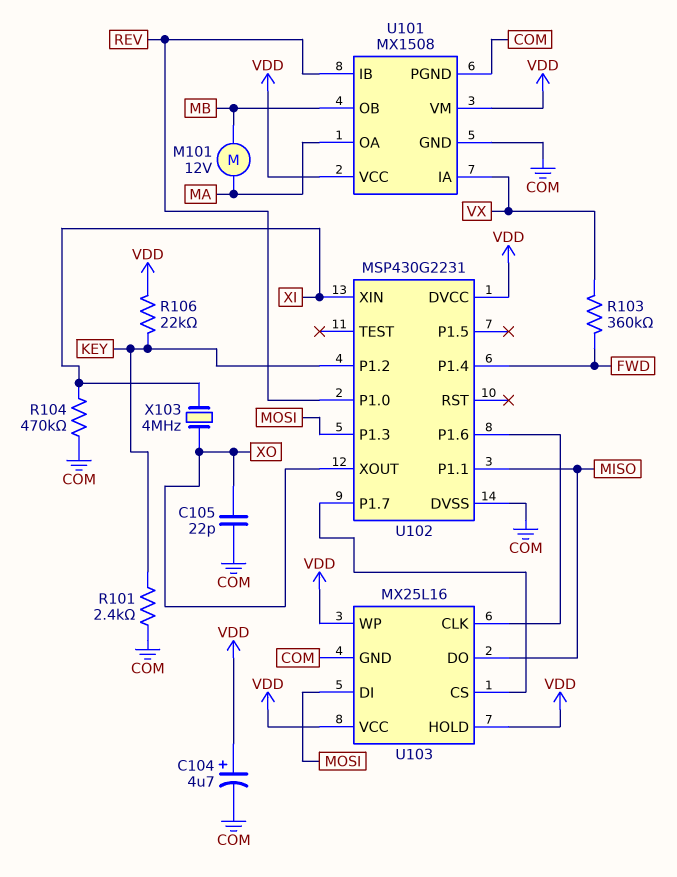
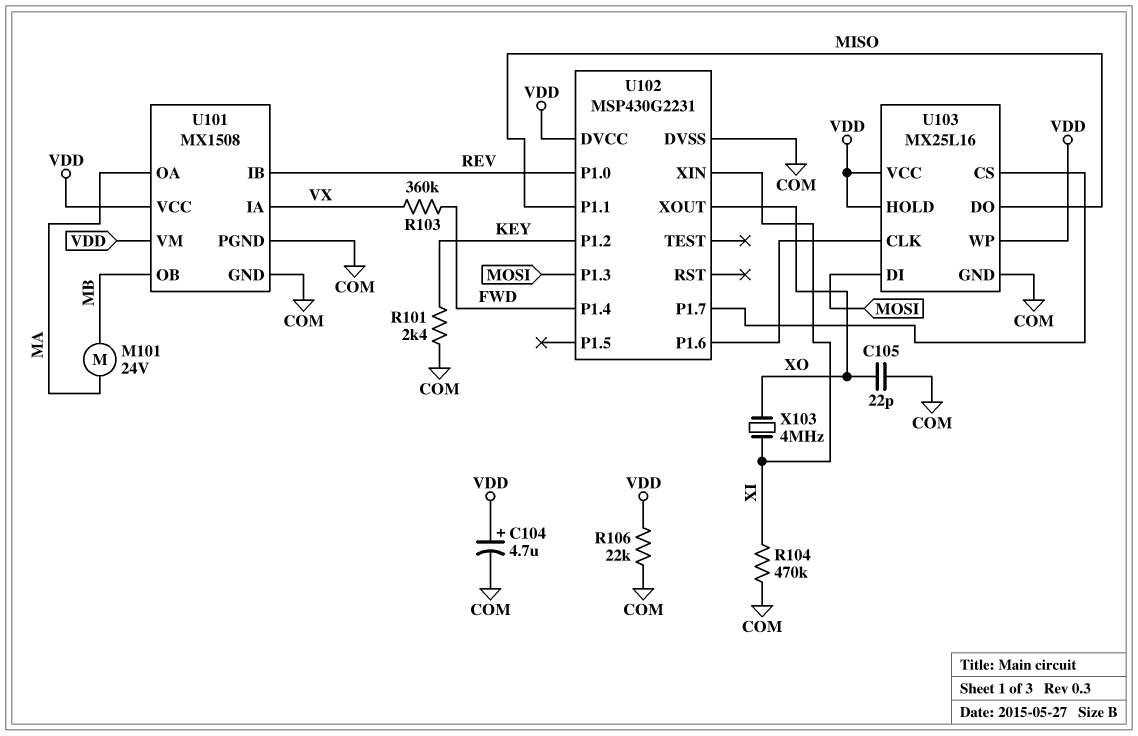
M101: motor 12V (MA, MB) -> motor 24V (MA, MB)
R106: 22k (KEY, VDD) -> 22k (COM, VDD)

